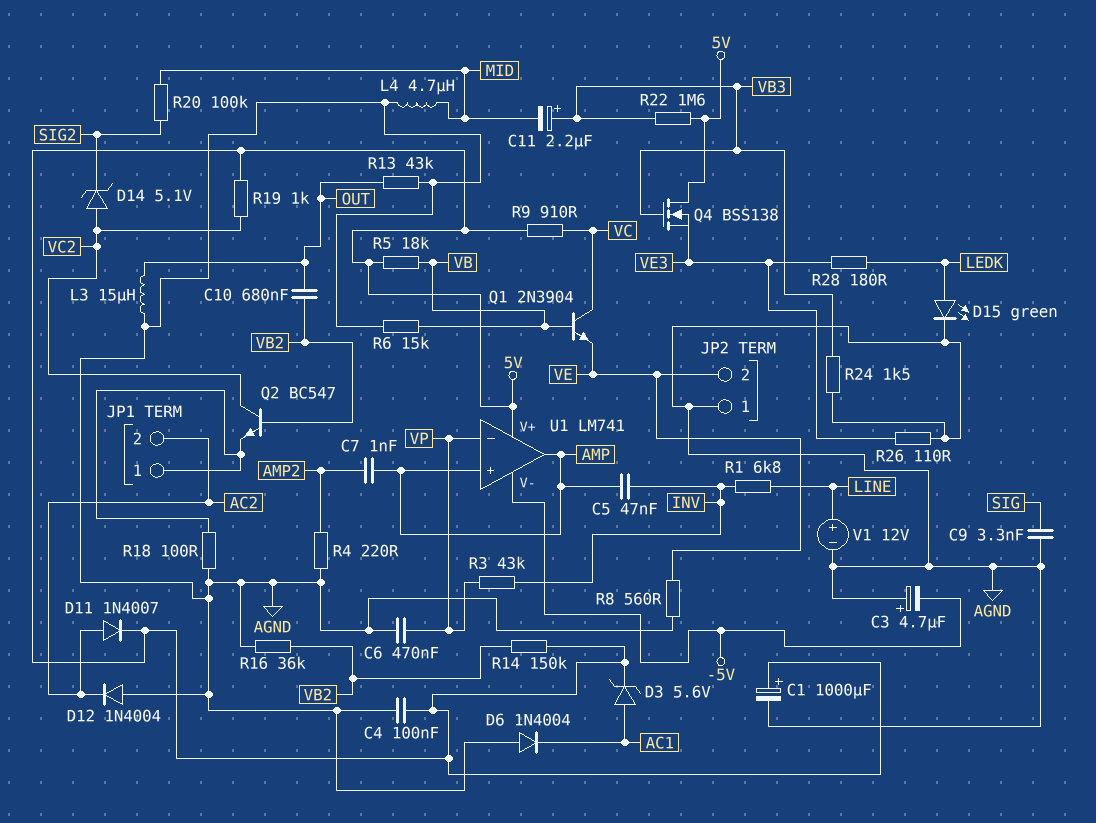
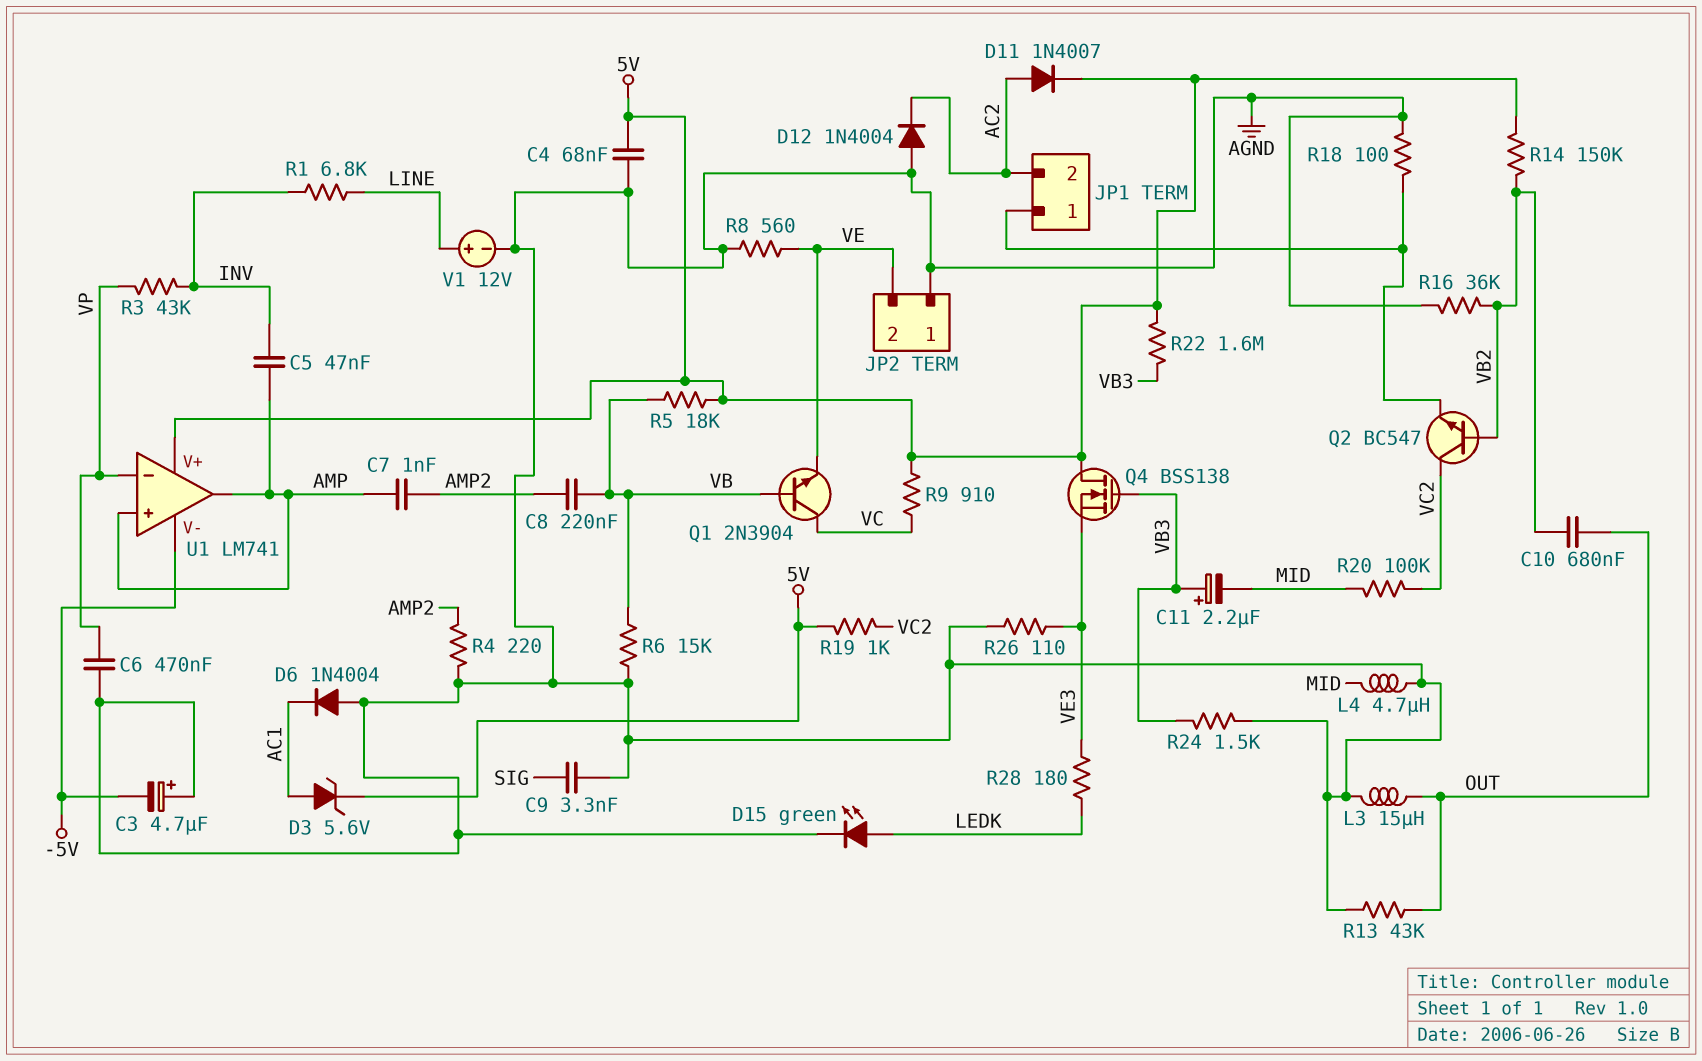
C1: 1000uF (plus 5V, minus AGND) -> none
C4: 100nF (5V, AGND) -> 68nF (5V, AGND)
C8: none -> 220nF (AMP2, VB)
D14: zener 5.1V (A VC2, K SIG2) -> none
R20: 100k (MID, SIG2) -> 100k (MID, VC2)

